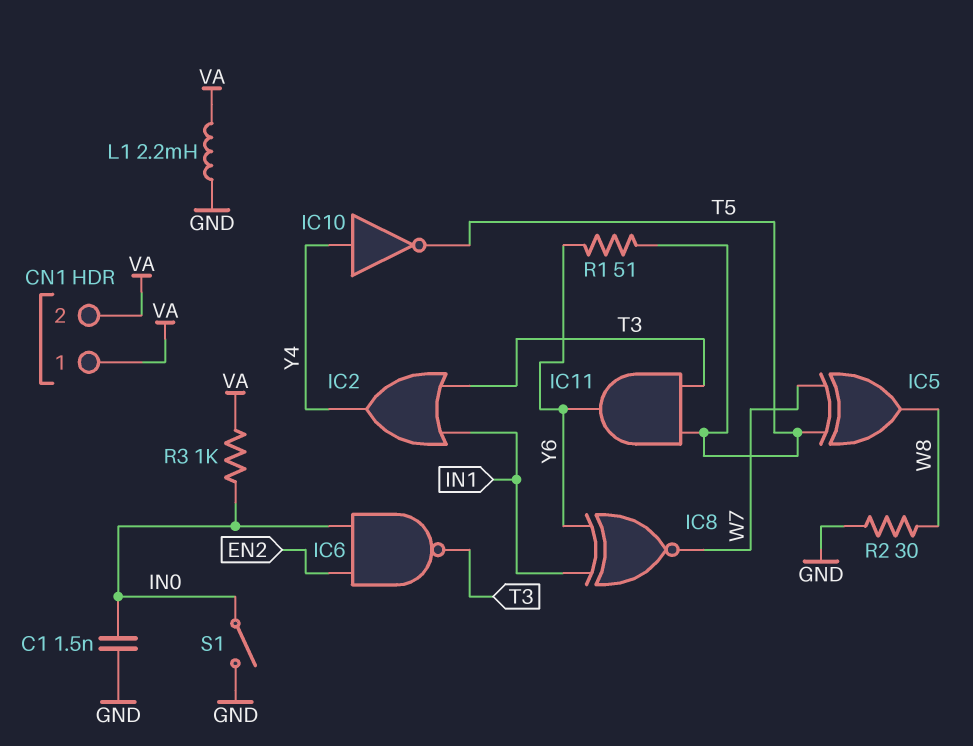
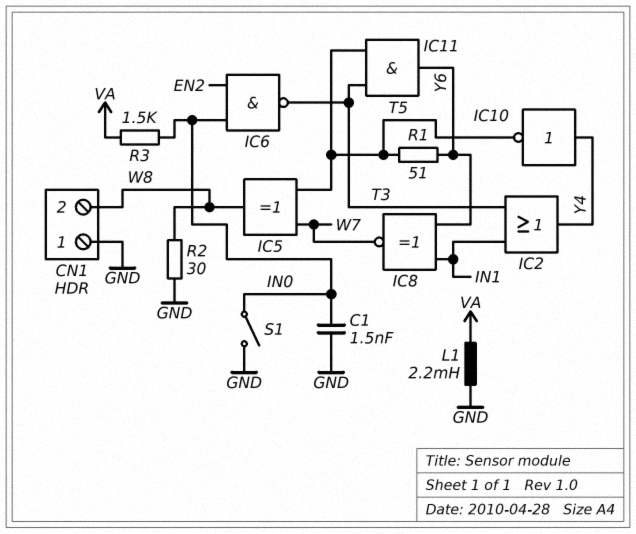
CN1 pin 1: VA -> GND
CN1 pin 2: VA -> W8
R3: 1k (IN0, VA) -> 1.5k (IN0, VA)

